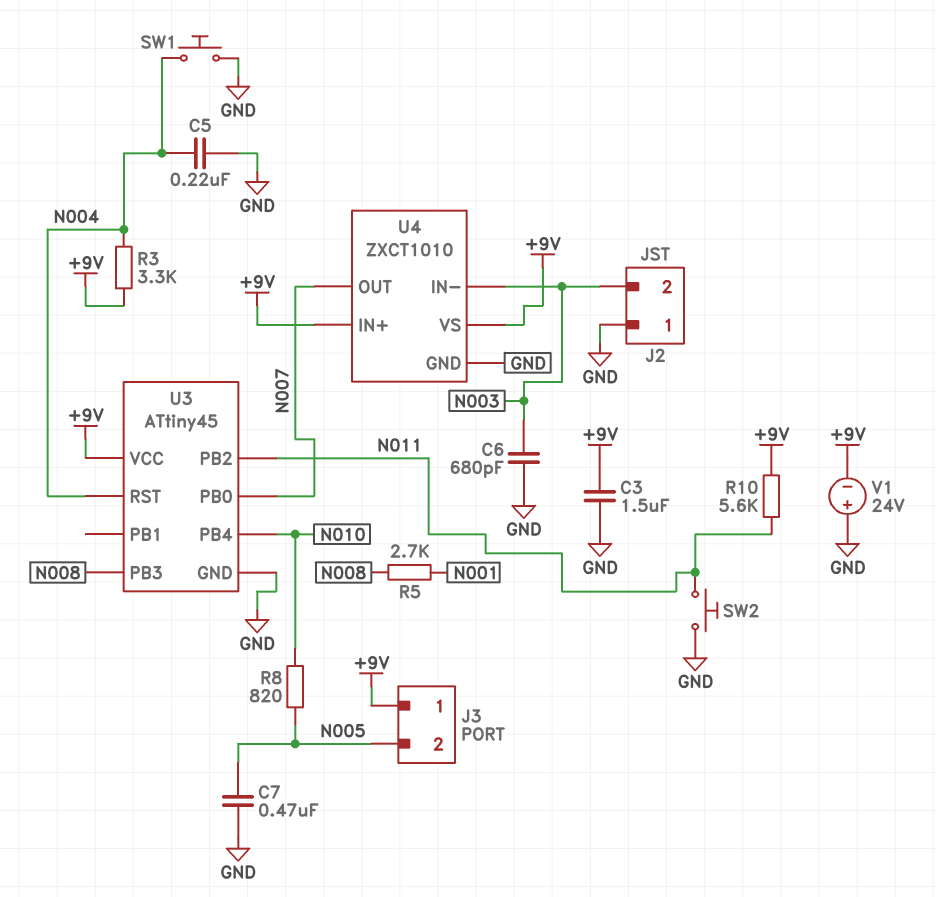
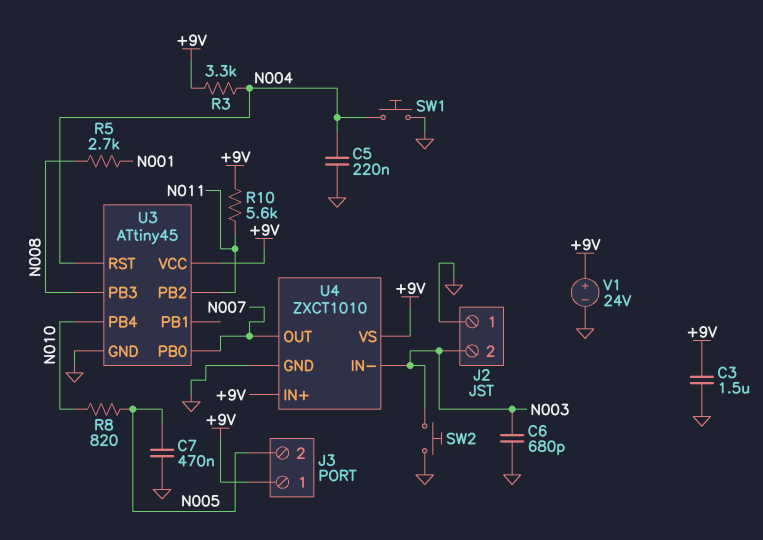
SW2: button (GND, N011) -> button (GND, N003)
V1: 24V (plus GND, minus +9V) -> 24V (plus +9V, minus GND)

